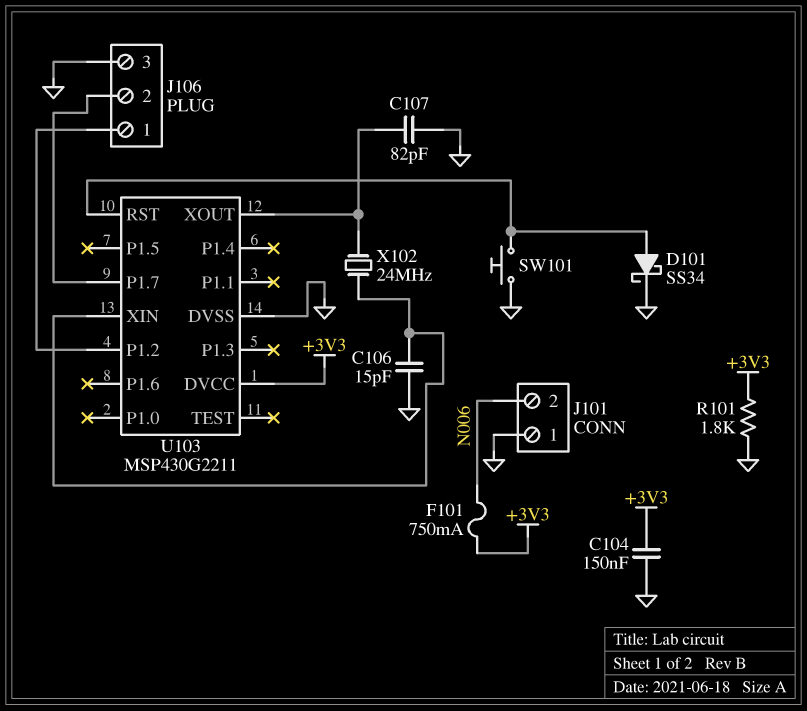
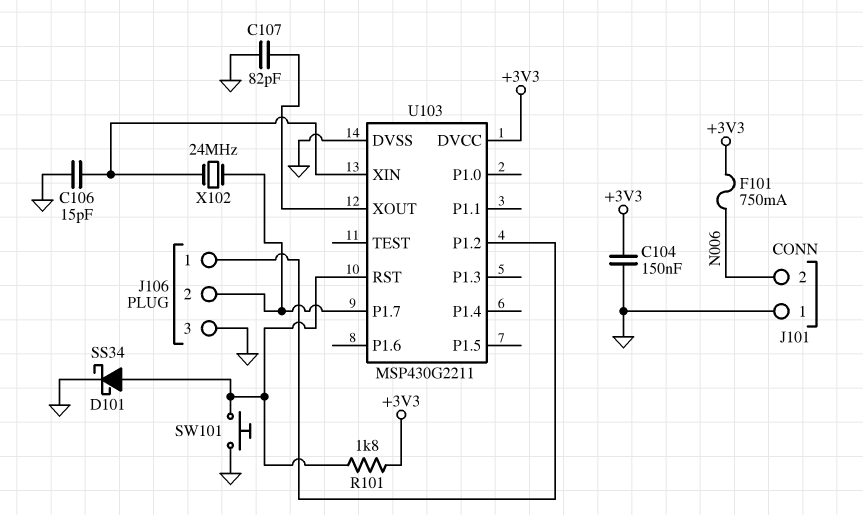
R101: 1.8k (+3V3, GND) -> 1.8k (+3V3, U103/RST)
X102: 24MHz (U103/XIN, U103/XOUT) -> 24MHz (J106/2, U103/XIN)

